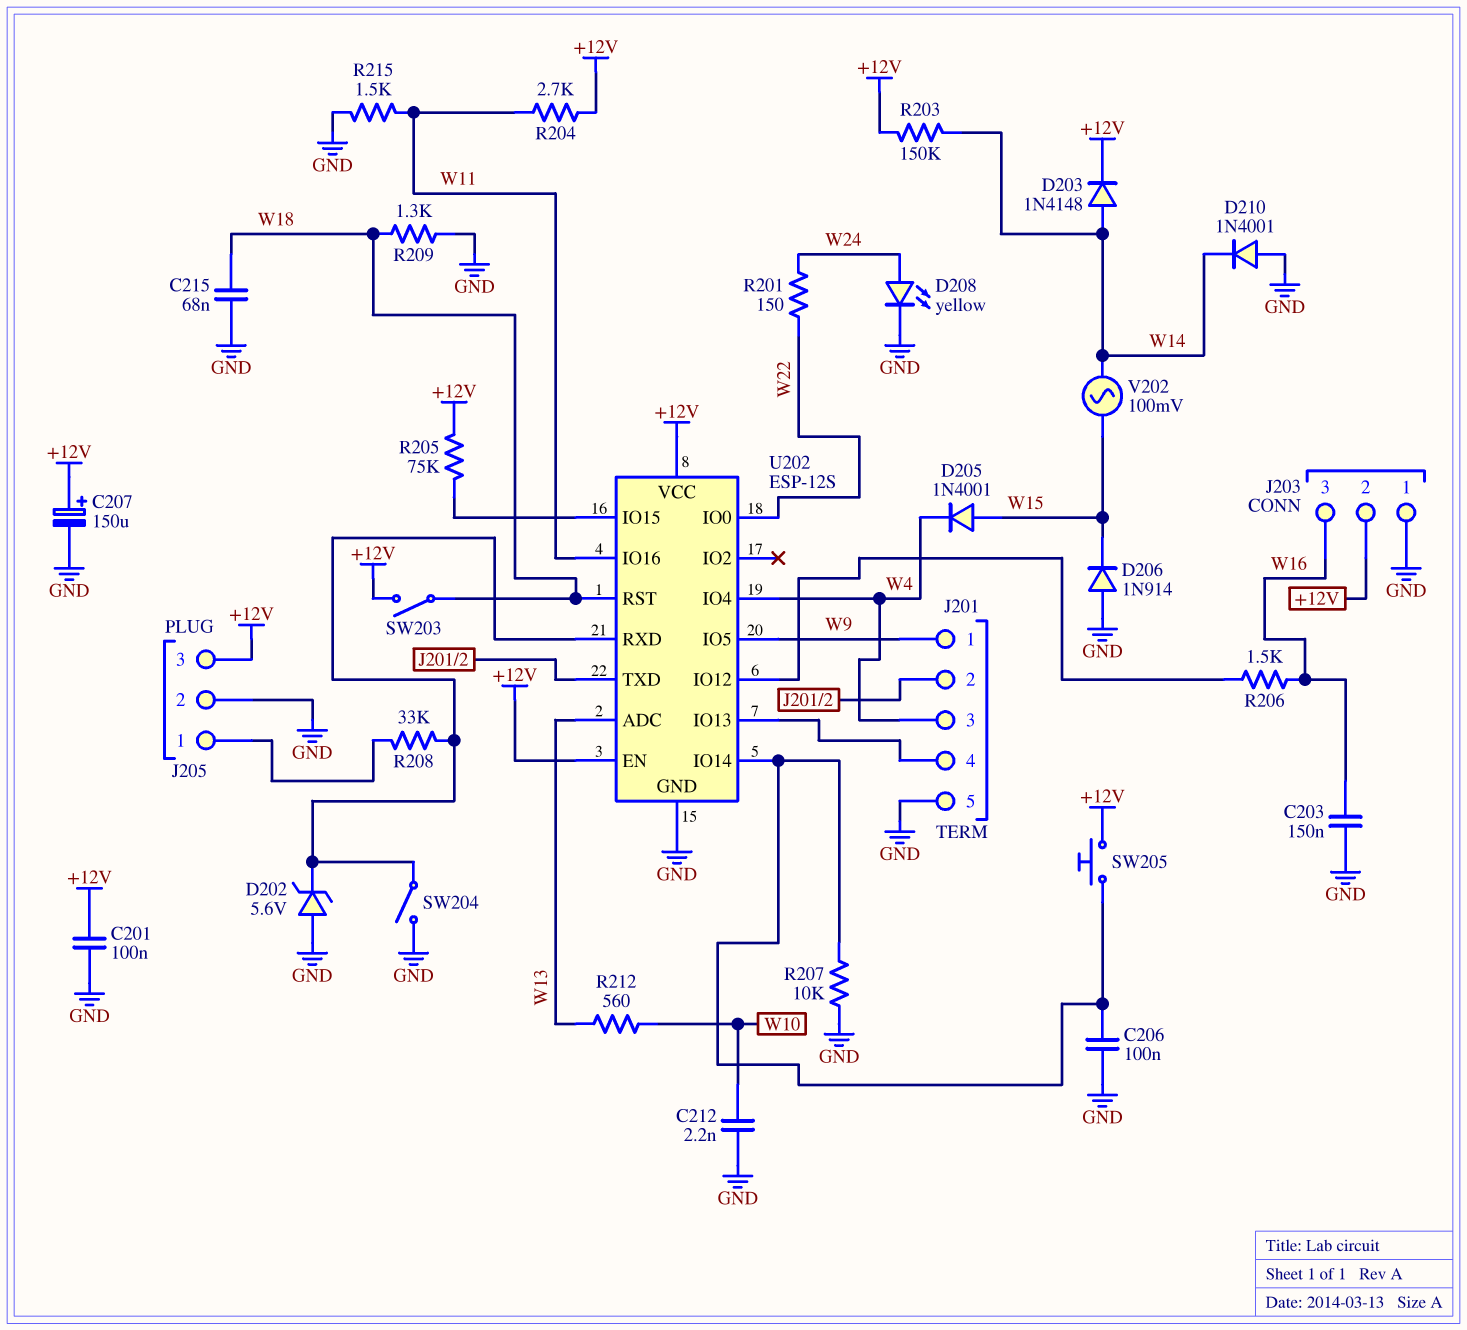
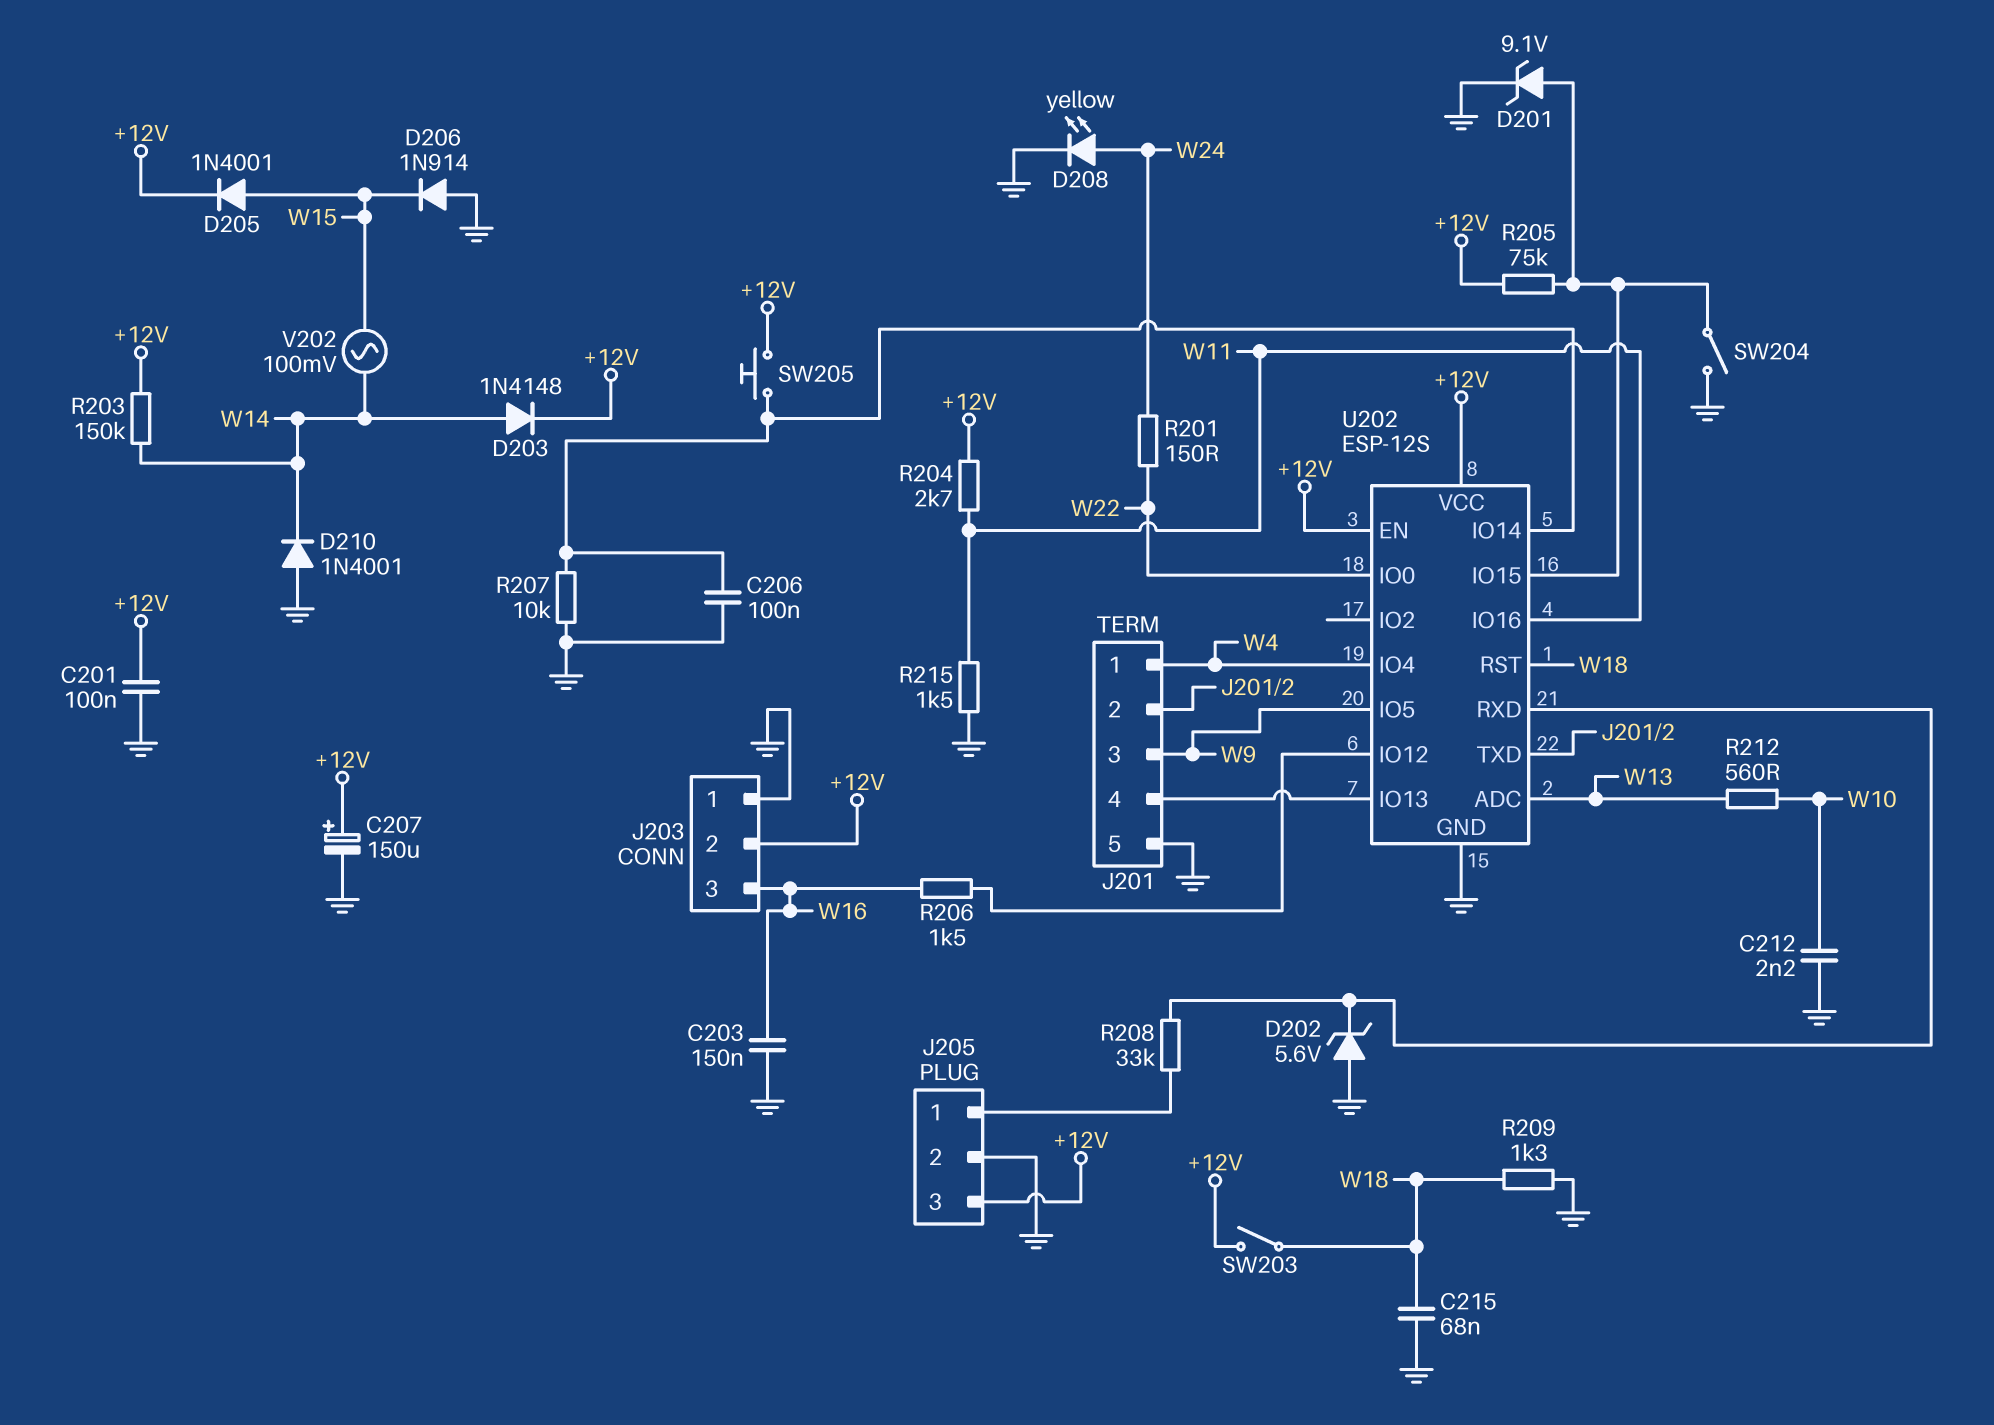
D201: none -> zener 9.1V (A U202/IO15, K GND)
D205: diode 1N4001 (A W15, K W4) -> diode 1N4001 (A W15, K +12V)
J201 pin 1: W9 -> W4
J201 pin 3: W4 -> W9
SW204: switch (GND, U202/RXD) -> switch (GND, U202/IO15)

